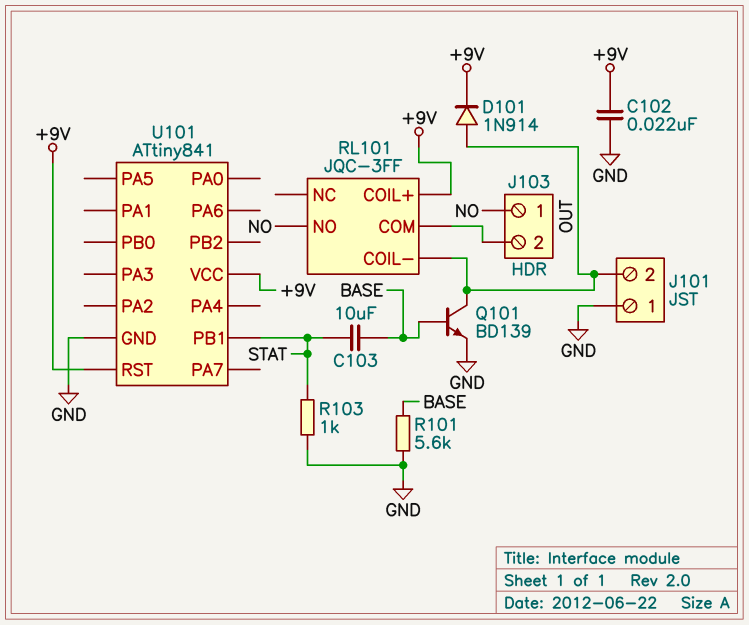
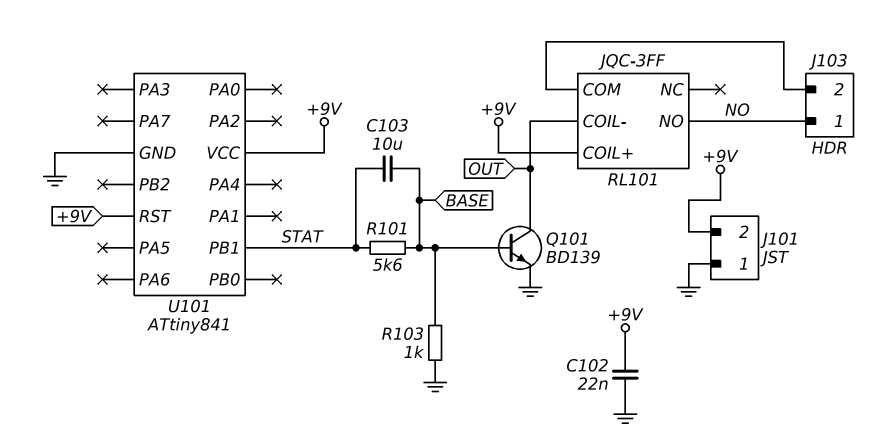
D101: diode 1N914 (A OUT, K +9V) -> none
J101 pin 2: OUT -> +9V
R101: 5.6k (BASE, GND) -> 5.6k (BASE, STAT)
R103: 1k (GND, STAT) -> 1k (BASE, GND)

